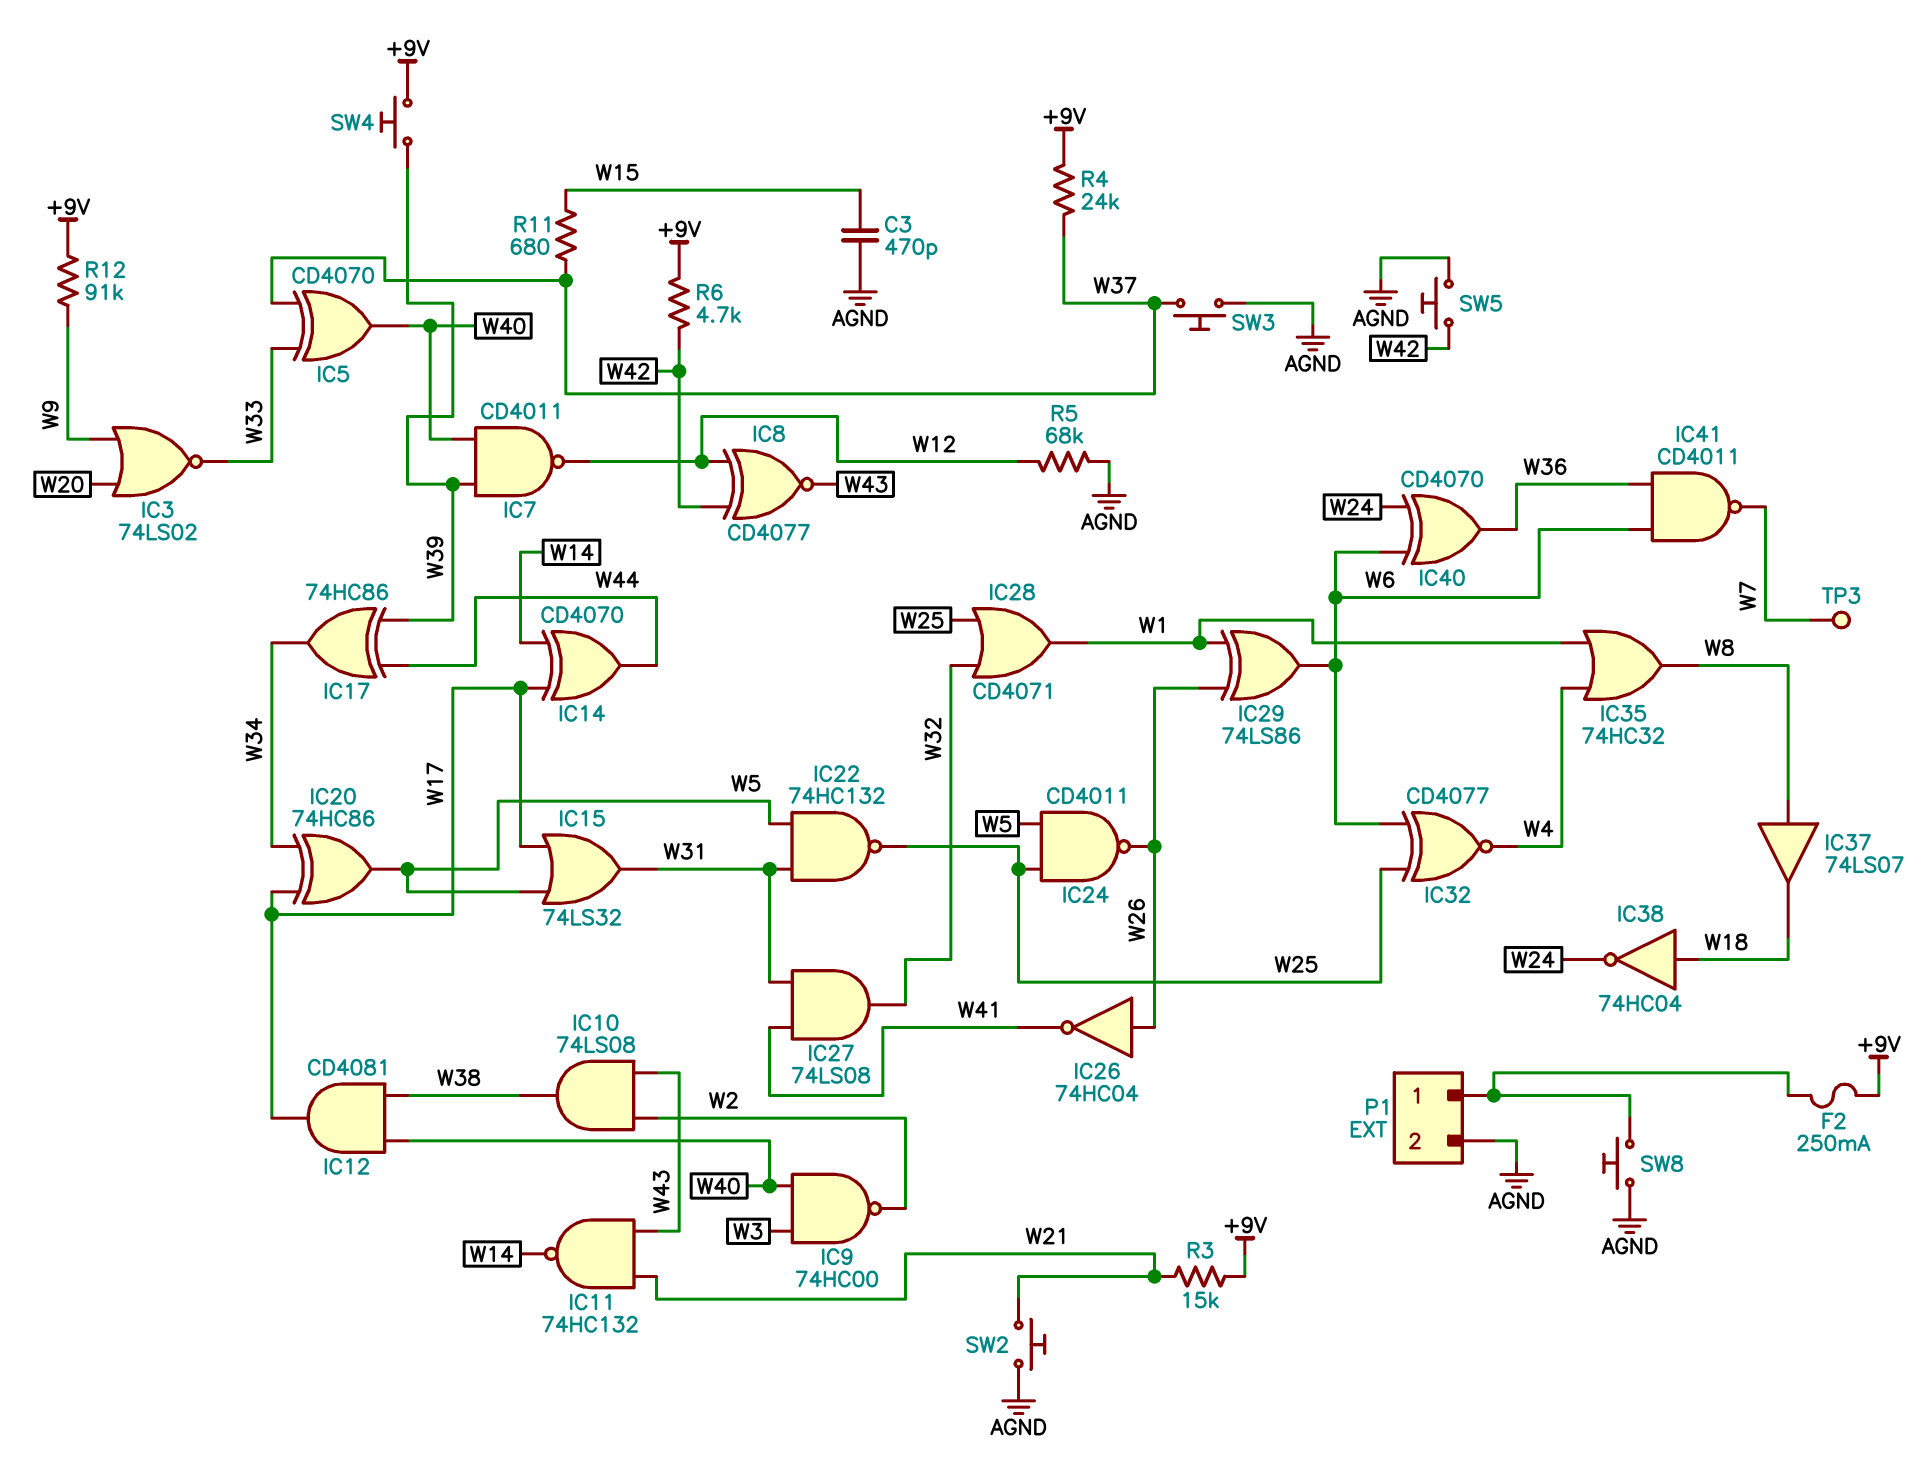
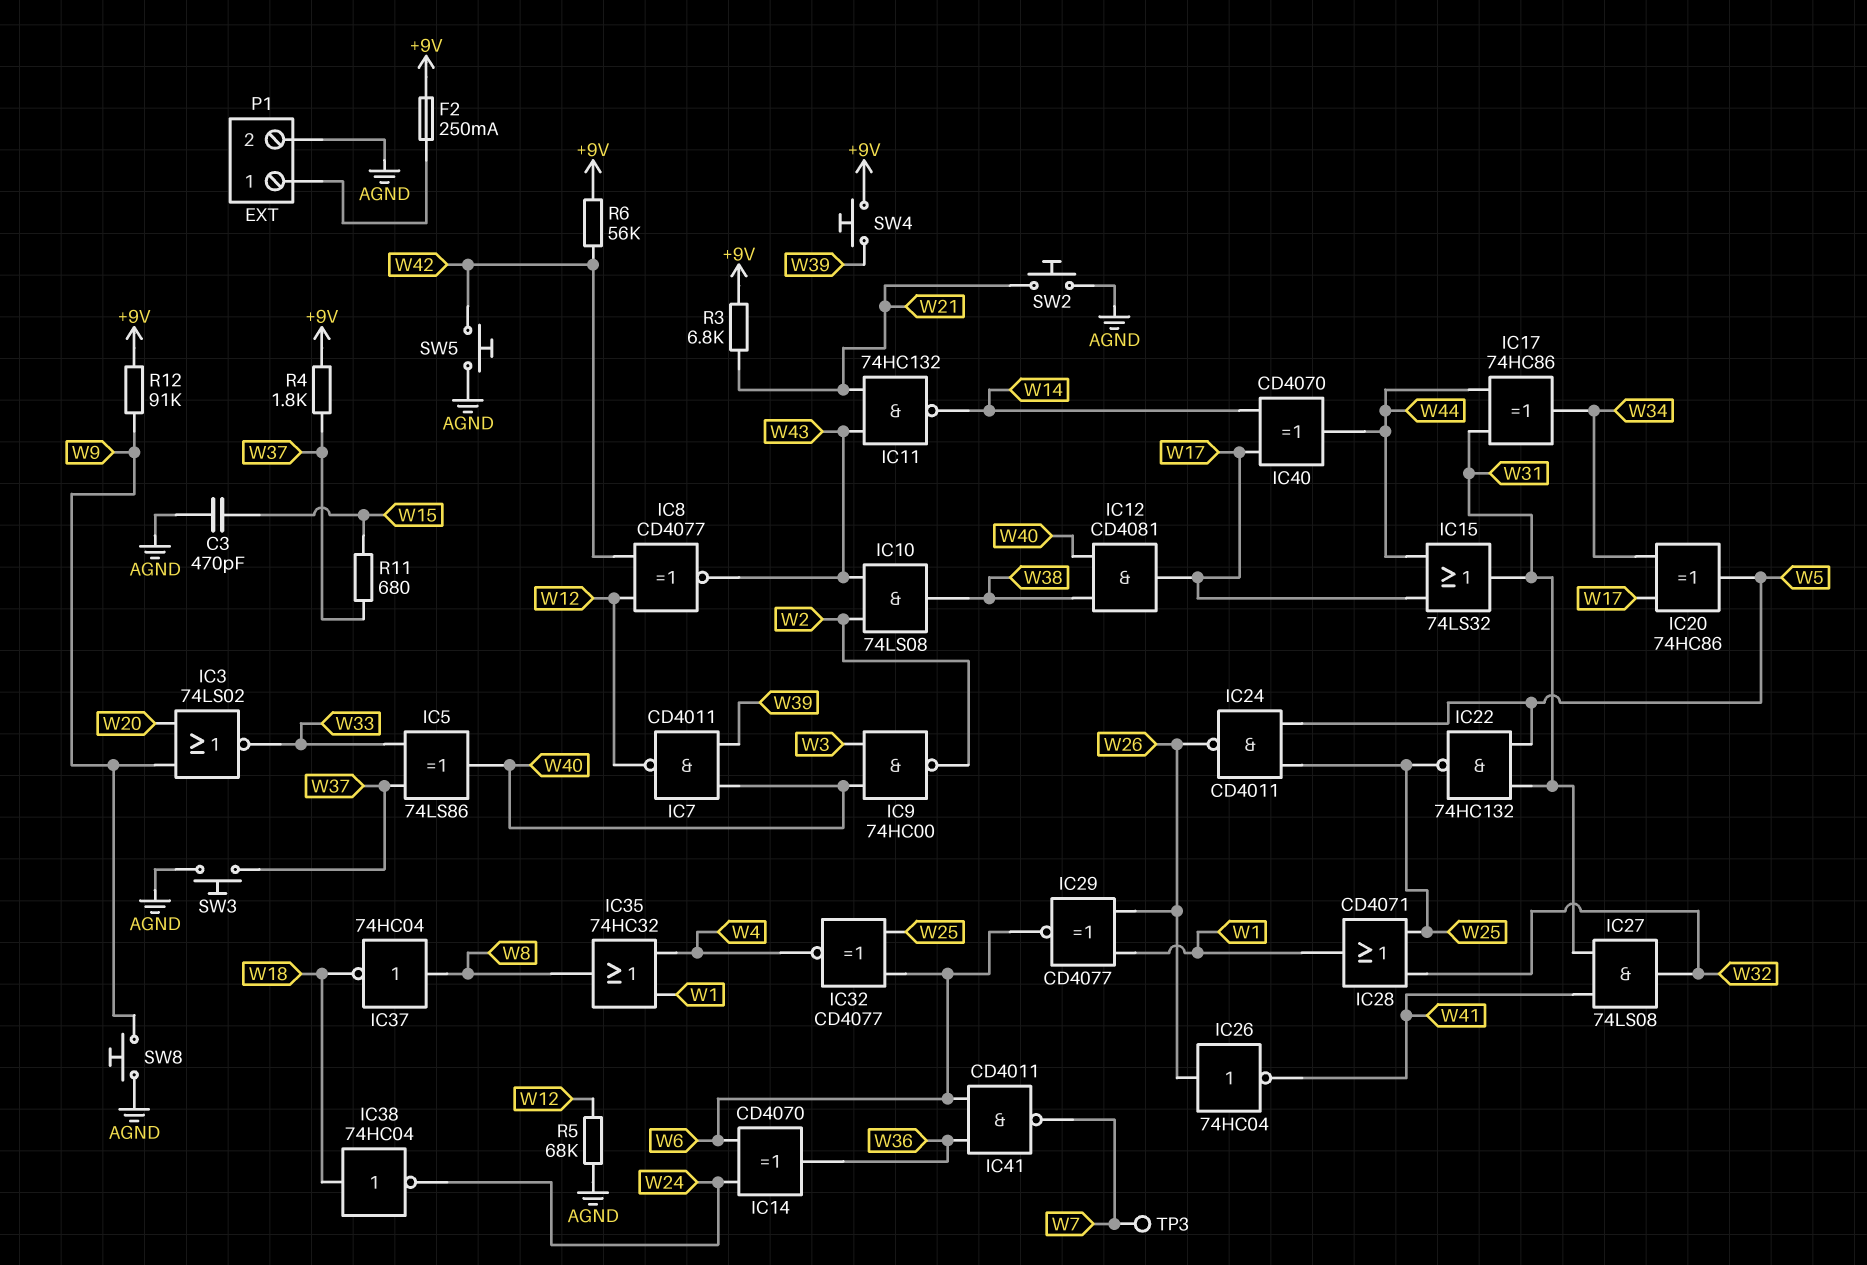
IC5: XOR CD4070 (in W33, in W37, out W40) -> XOR 74LS86 (in W33, in W37, out W40)
IC14: XOR CD4070 (in W14, in W17, out W44) -> XOR CD4070 (in W6, in W24, out W36)
IC15: OR 74LS32 (in W5, in W17, out W31) -> OR 74LS32 (in W17, in W44, out W31)
IC17: XOR 74HC86 (in W39, in W44, out W34) -> XOR 74HC86 (in W31, in W44, out W34)
IC29: XOR 74LS86 (in W1, in W26, out W6) -> XNOR CD4077 (in W1, in W26, out W6)
IC37: buffer 74LS07 (in W8, out W18) -> NOT 74HC04 (in W8, out W18)
IC40: XOR CD4070 (in W6, in W24, out W36) -> XOR CD4070 (in W14, in W17, out W44)
R3: 15k (+9V, W21) -> 6.8k (+9V, W21)
R4: 24k (+9V, W37) -> 1.8k (+9V, W37)
R6: 4.7k (+9V, W42) -> 56k (+9V, W42)
SW8: button (AGND, P1/1) -> button (AGND, W9)

